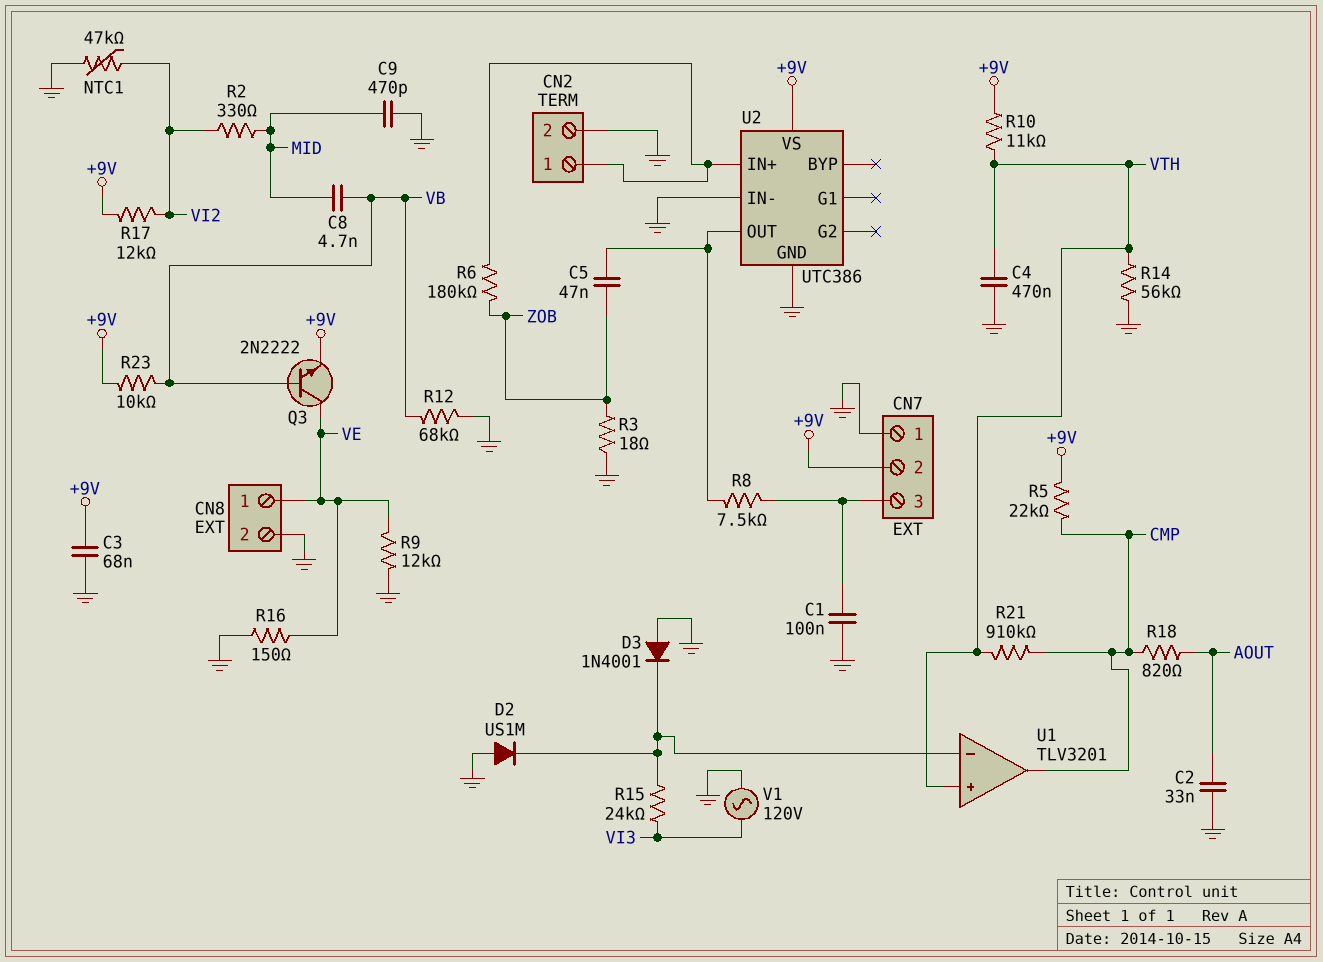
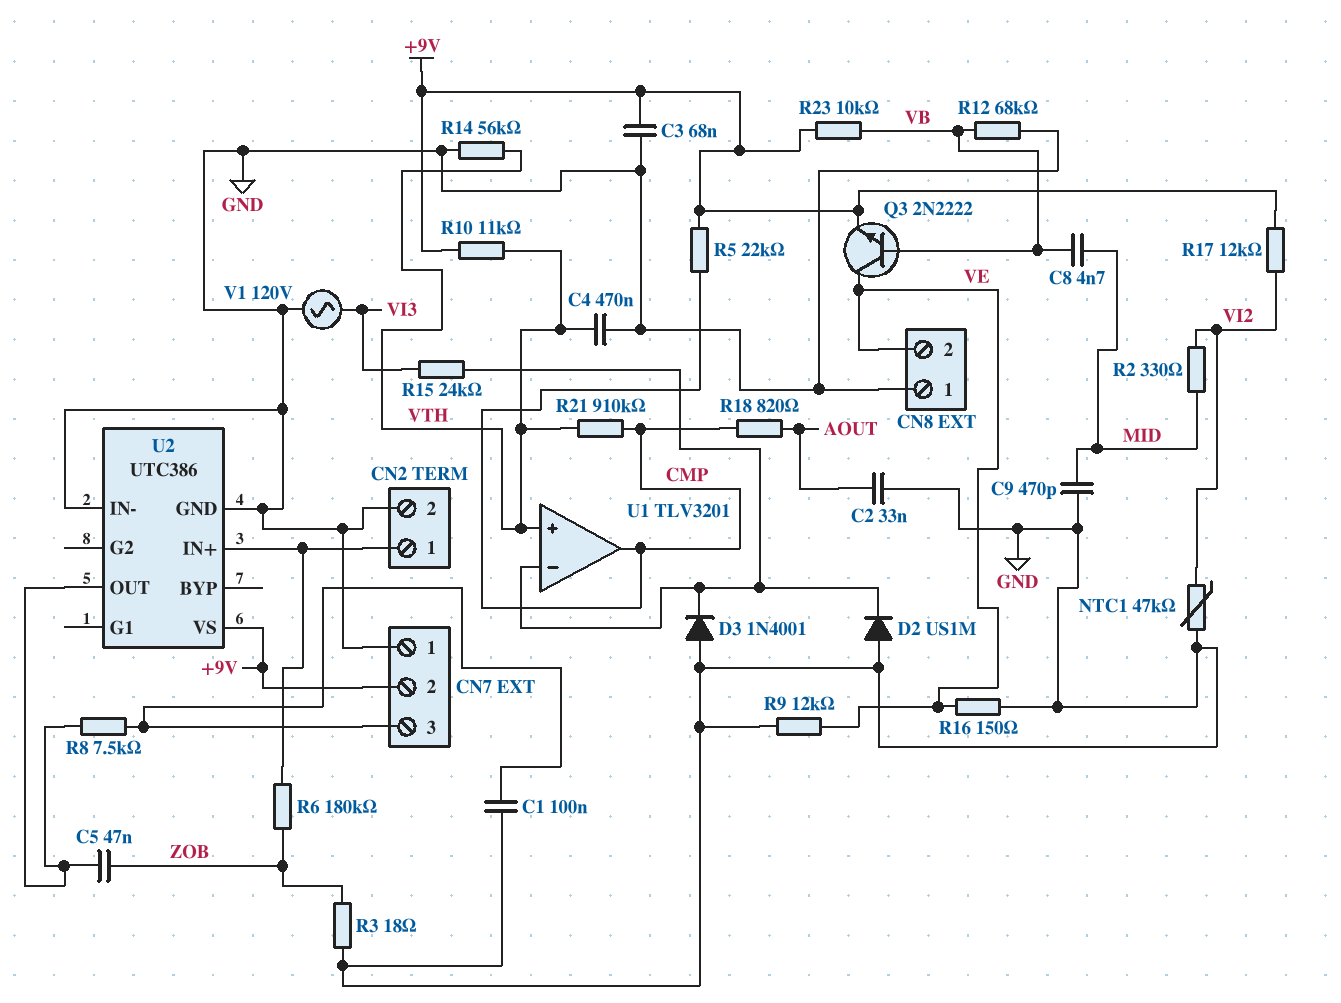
CN8 pin 1: VE -> GND
CN8 pin 2: GND -> VE

